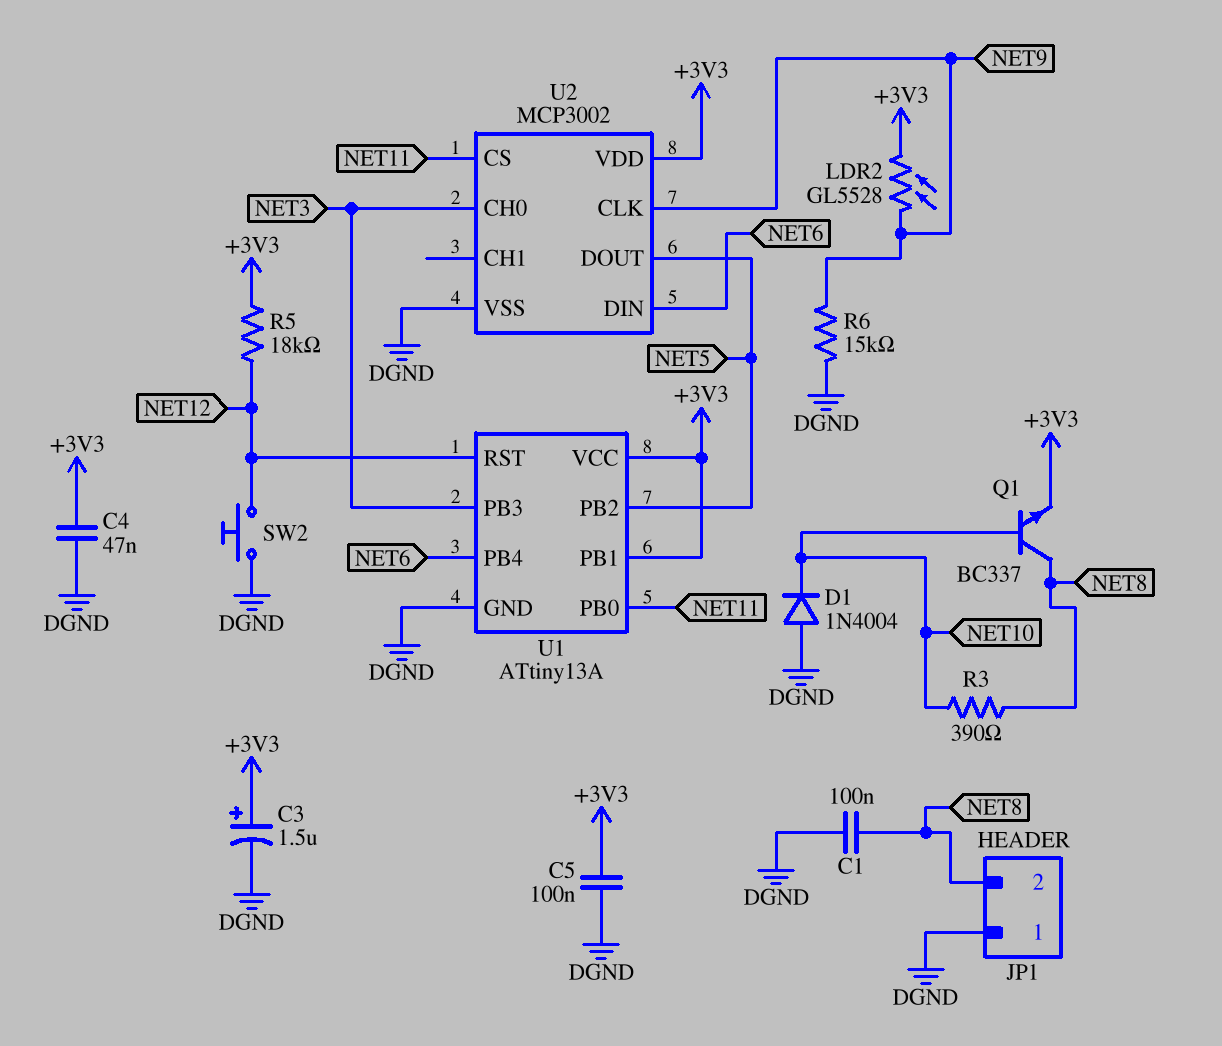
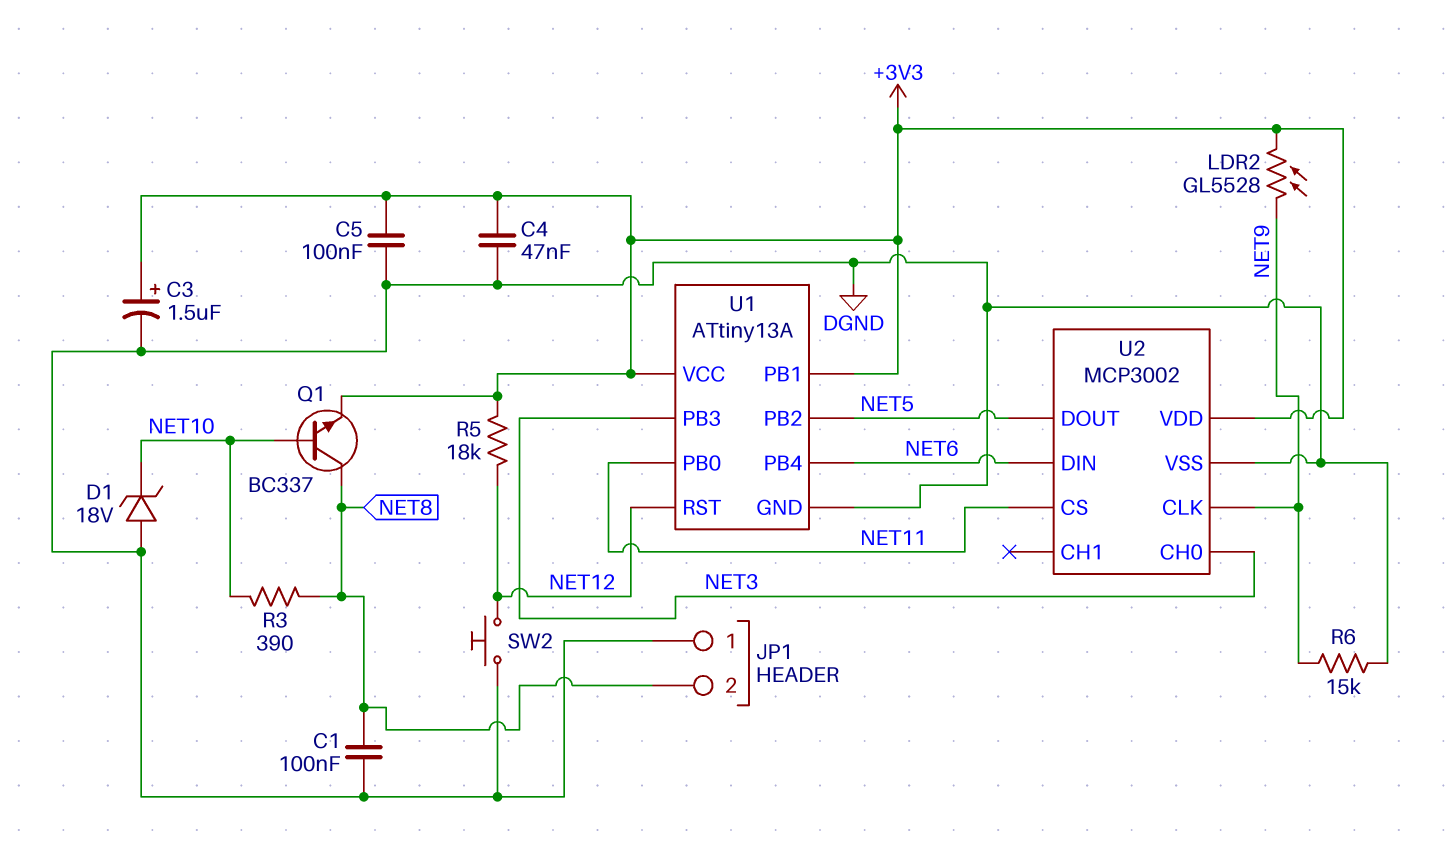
D1: diode 1N4004 (A DGND, K NET10) -> zener 18V (A DGND, K NET10)

